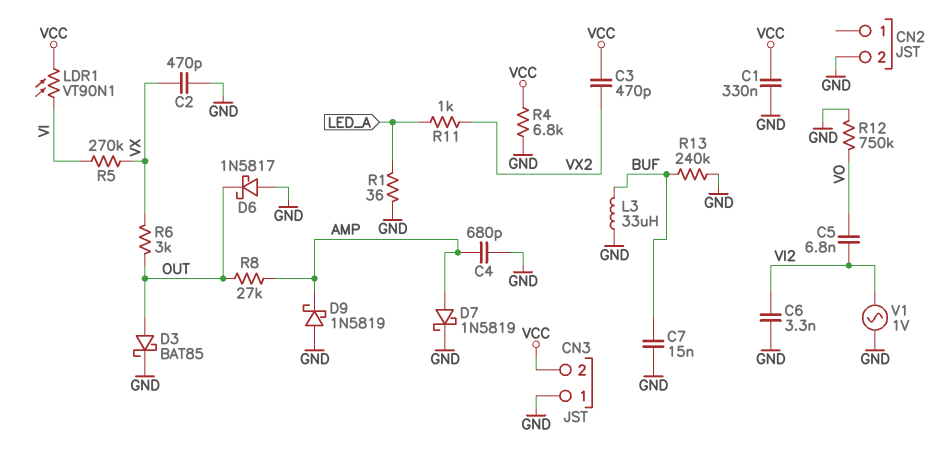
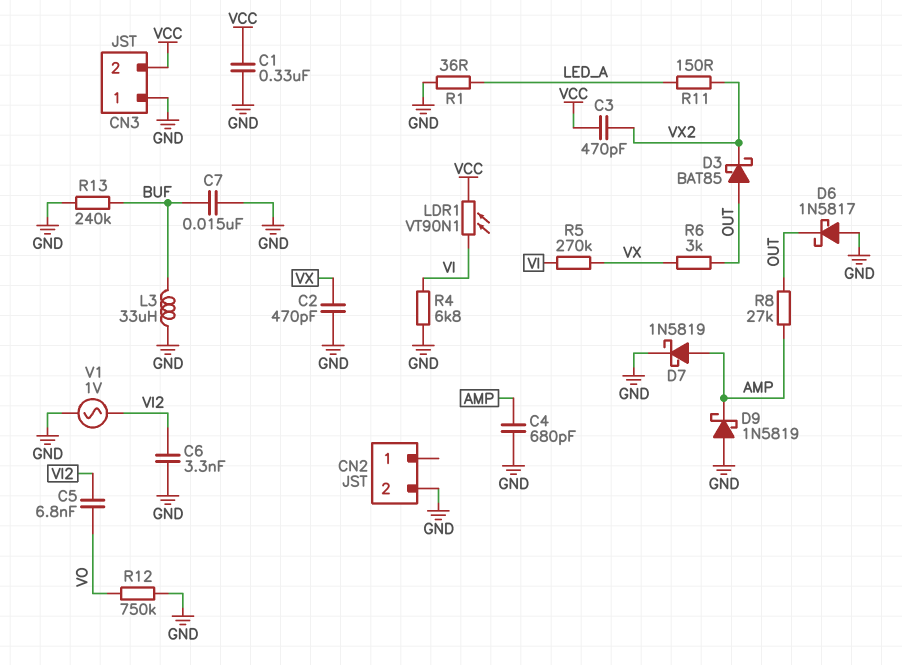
D3: schottky BAT85 (A OUT, K GND) -> schottky BAT85 (A OUT, K VX2)
R4: 6.8k (GND, VCC) -> 6.8k (GND, VI)
R11: 1k (LED_A, VX2) -> 150 (LED_A, VX2)

